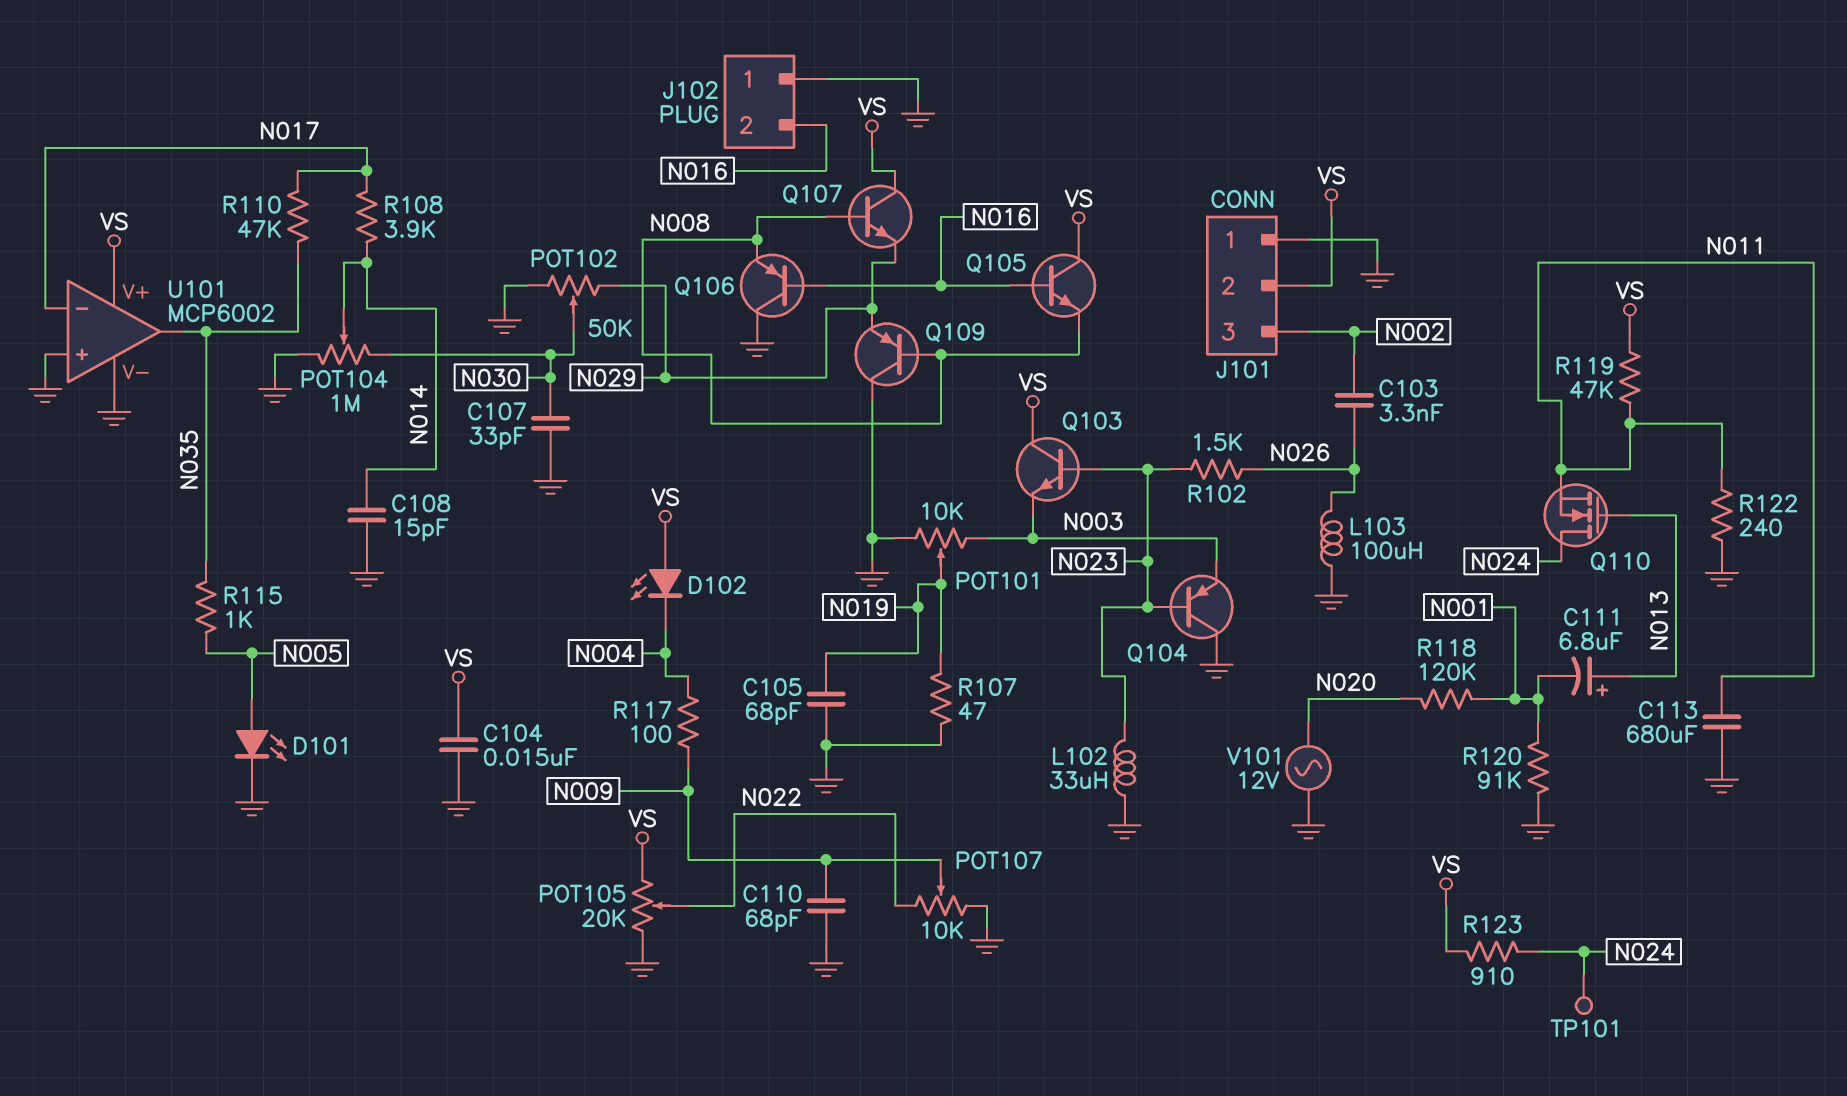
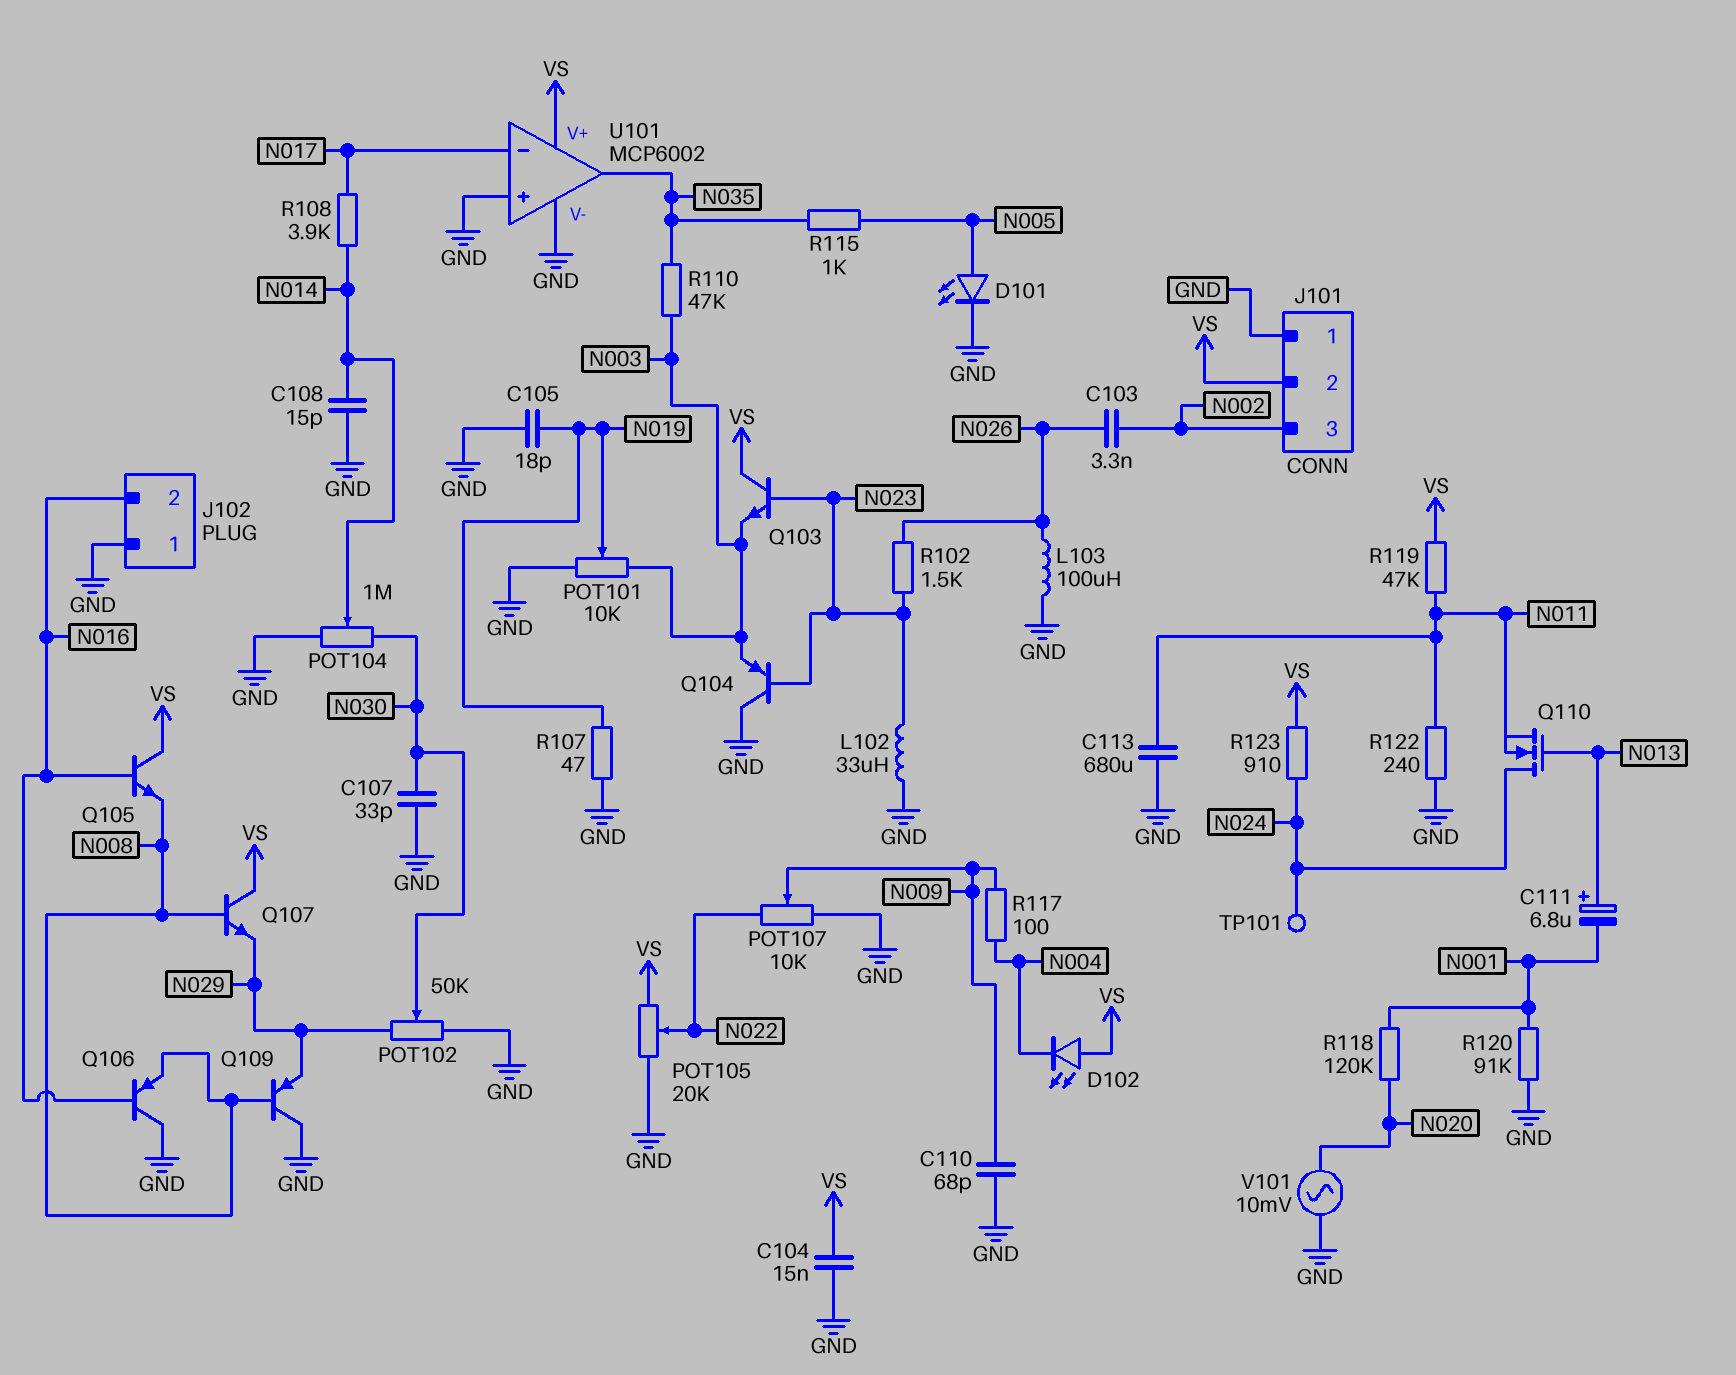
C105: 68pF (GND, N019) -> 18pF (GND, N019)
R110: 47k (N017, N035) -> 47k (N003, N035)
V101: AC 12V (GND, N020) -> AC 10mV (GND, N020)

